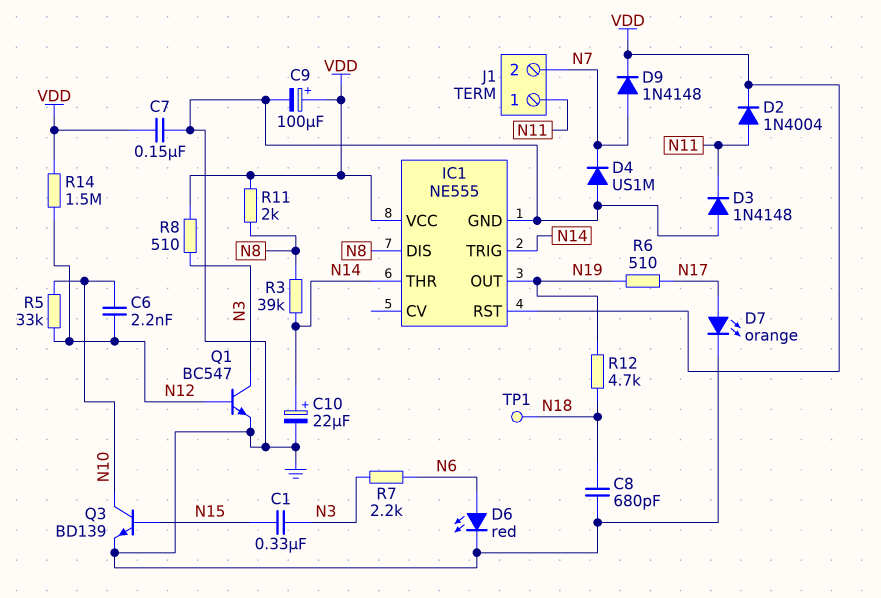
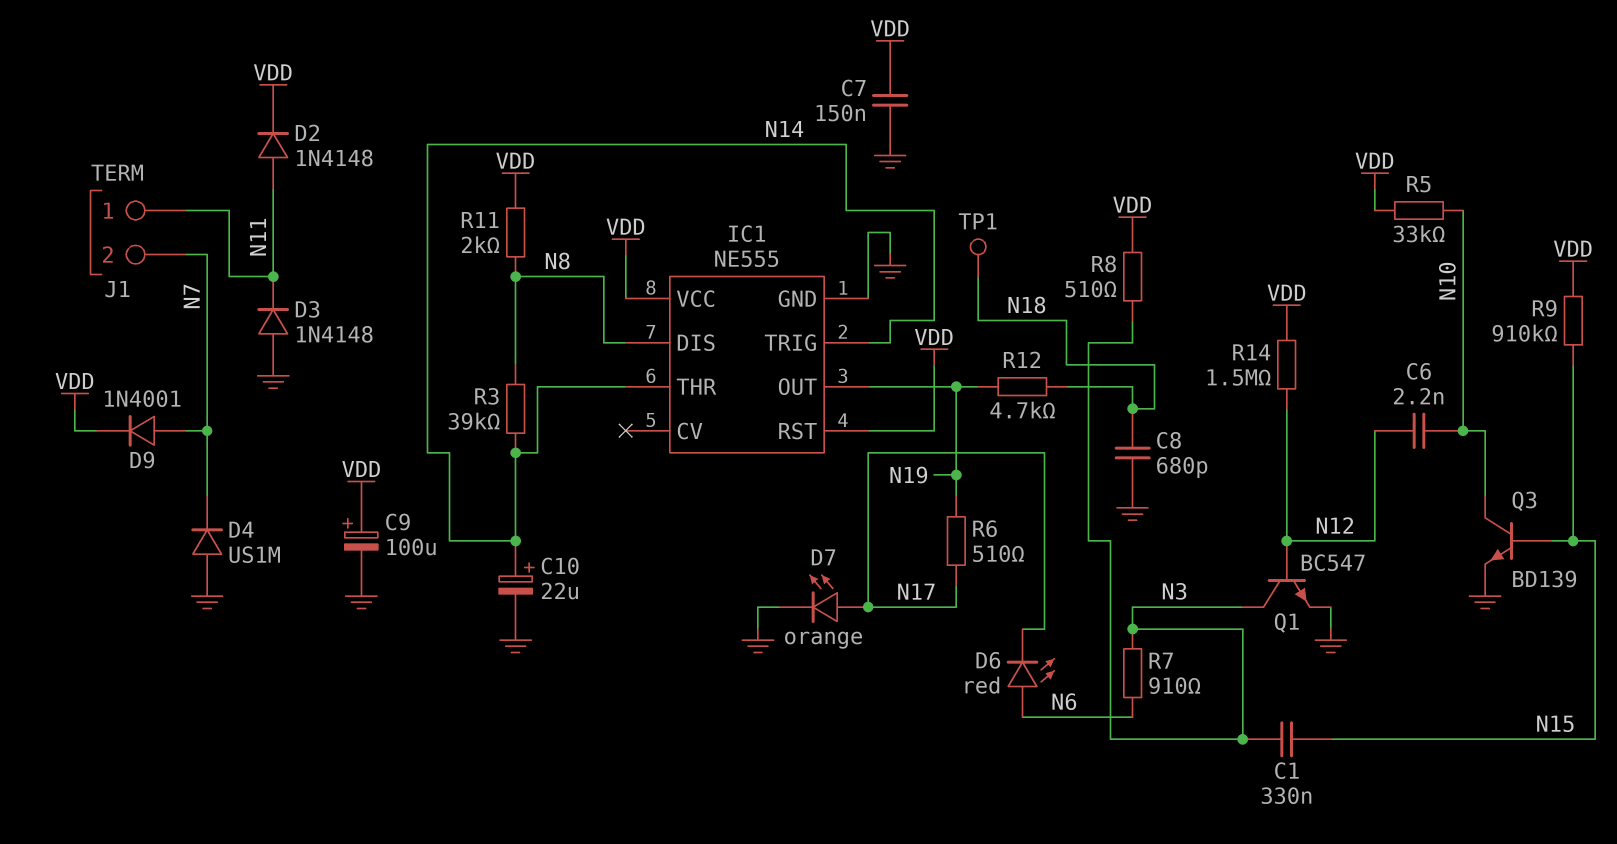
D2: diode 1N4004 (A N11, K VDD) -> diode 1N4148 (A N11, K VDD)
D6: LED red (A N6, K GND) -> LED red (A N6, K N17)
D9: diode 1N4148 (A N7, K VDD) -> diode 1N4001 (A N7, K VDD)
R5: 33k (N10, N12) -> 33k (N10, VDD)
R7: 2.2k (N3, N6) -> 910 (N3, N6)
R9: none -> 910k (N15, VDD)

